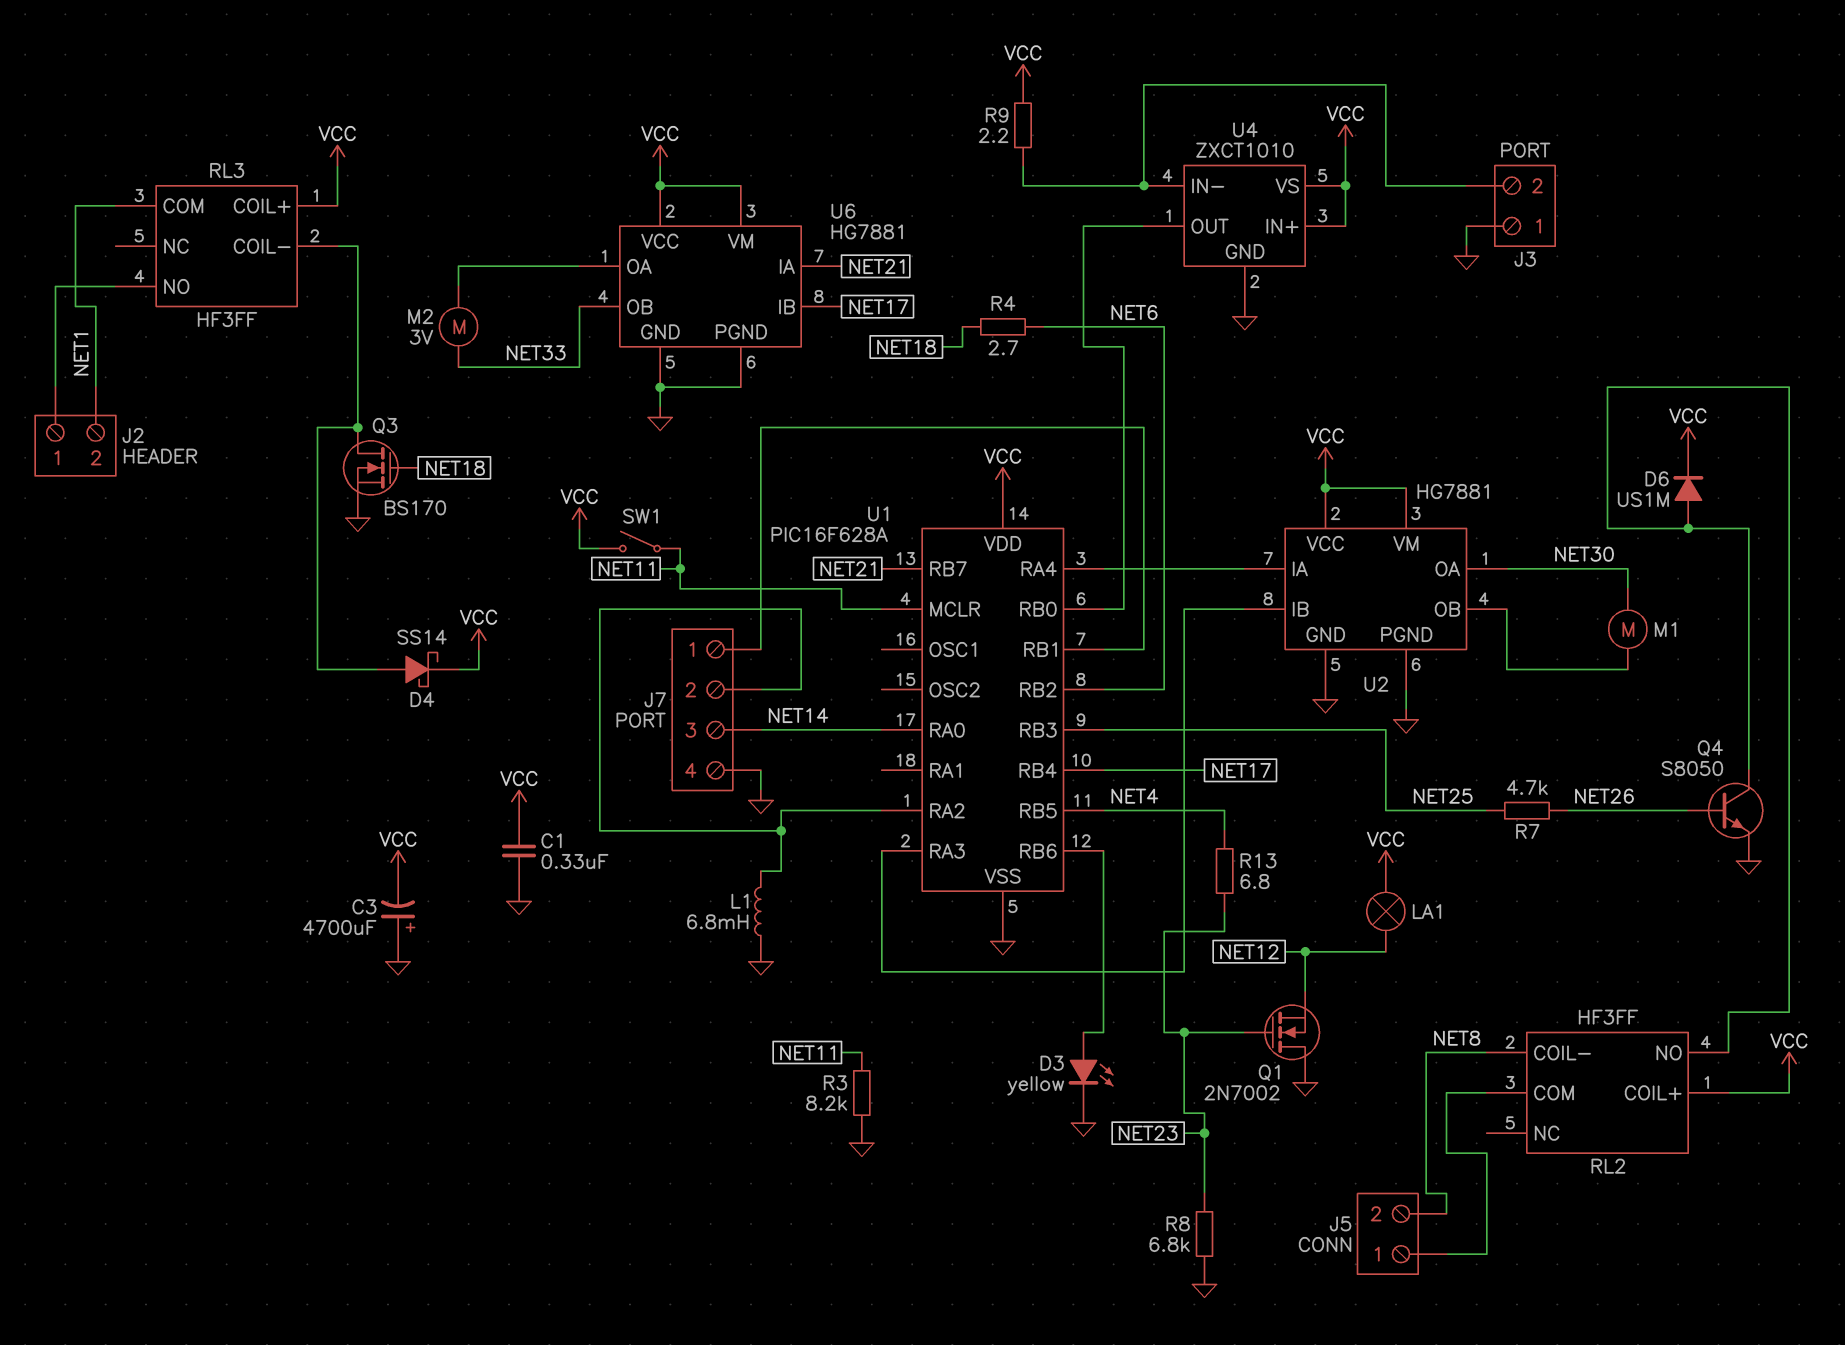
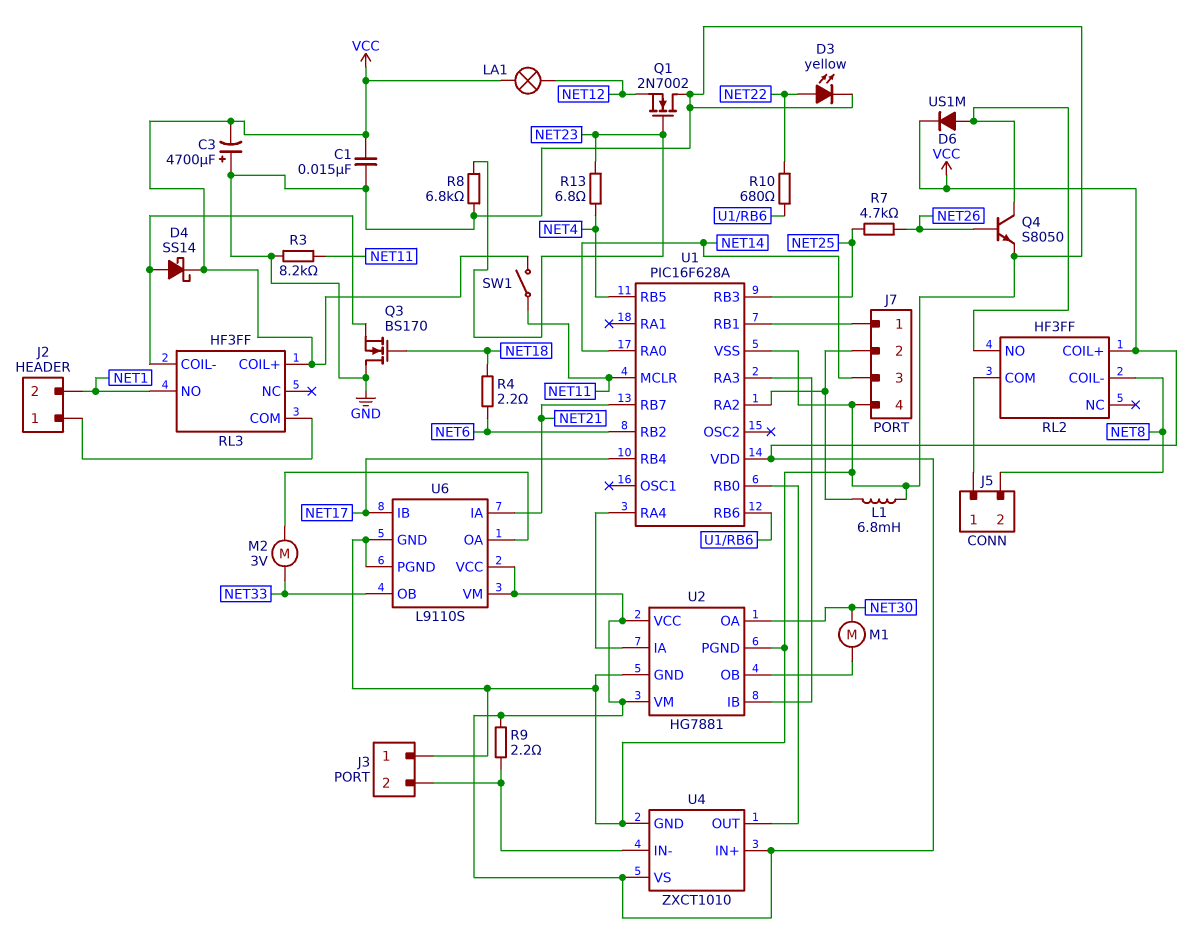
C1: 330nF (GND, VCC) -> 15nF (GND, VCC)
D3: LED yellow (A U1/RB6, K GND) -> LED yellow (A NET22, K GND)
Q3: NMOS BS170 (G NET18, D RL3/COIL-, S GND) -> NMOS BS170 (G NET18, D GND, S RL3/COIL-)
R4: 2.7 (NET6, NET18) -> 2.2 (NET6, NET18)
R10: none -> 680 (NET22, U1/RB6)
RL3 pin COM: NET1 -> J2/1
RL3 pin NO: J2/1 -> NET1
U6: HG7881 -> L9110S

